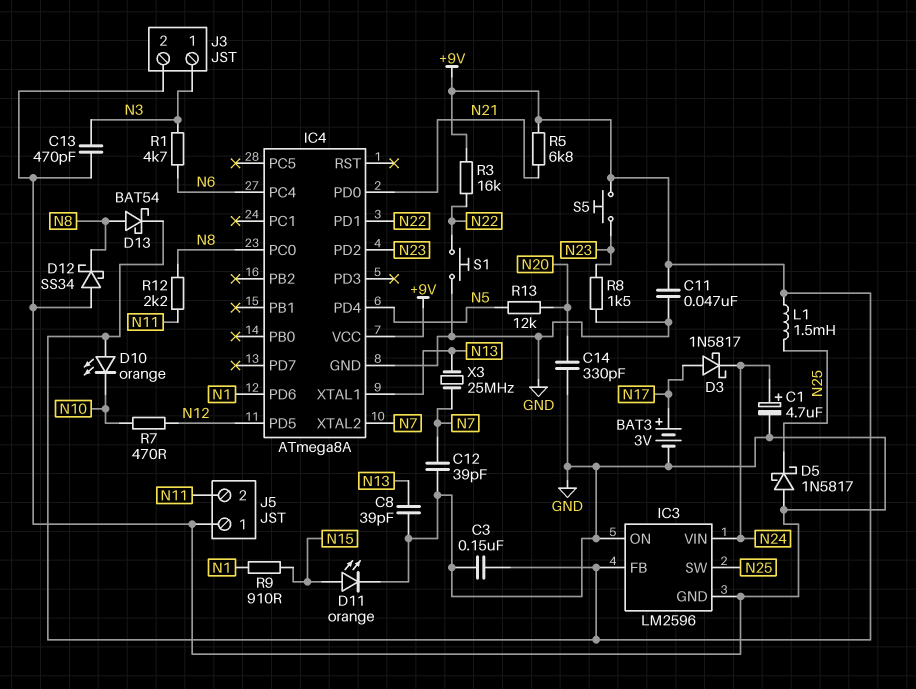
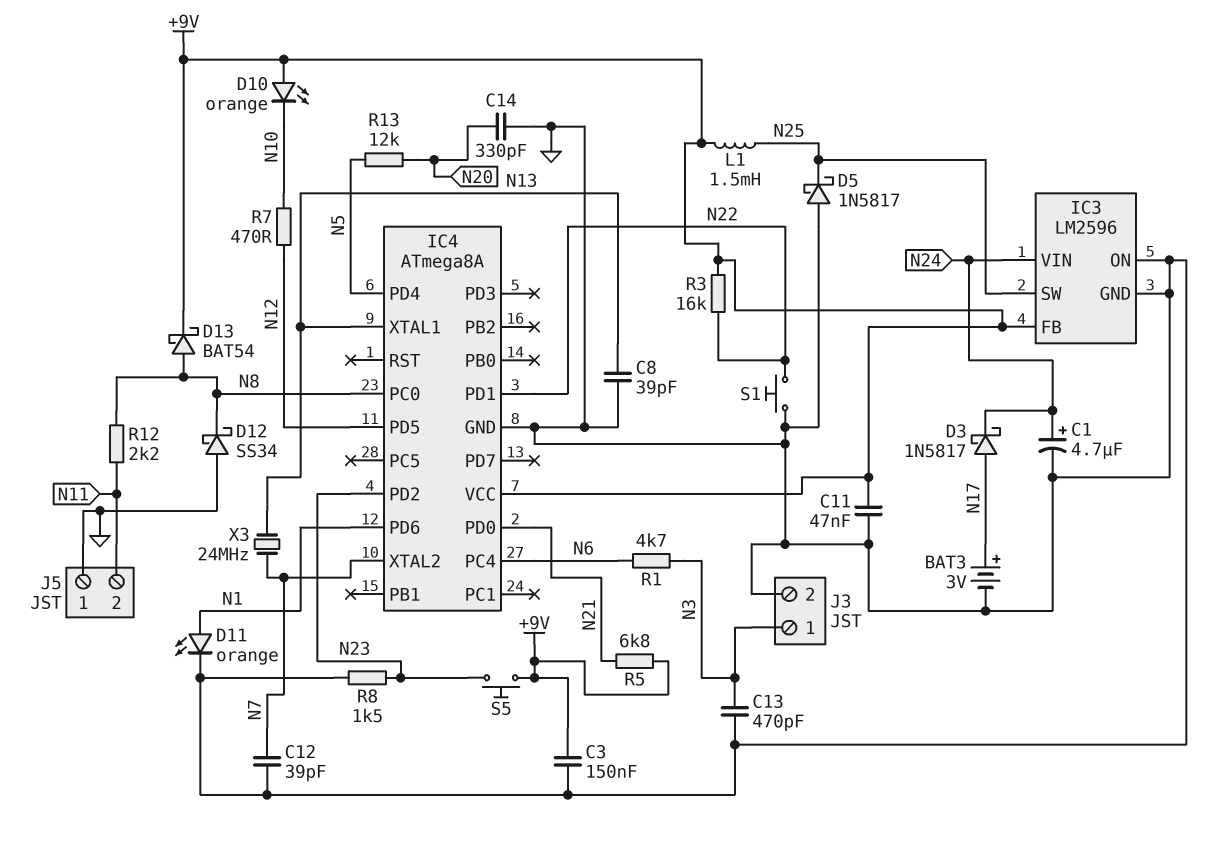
D11: LED orange (A N15, K GND) -> LED orange (A N1, K GND)
R9: 910 (N1, N15) -> none
X3: 25MHz (N7, N13) -> 24MHz (N7, N13)

